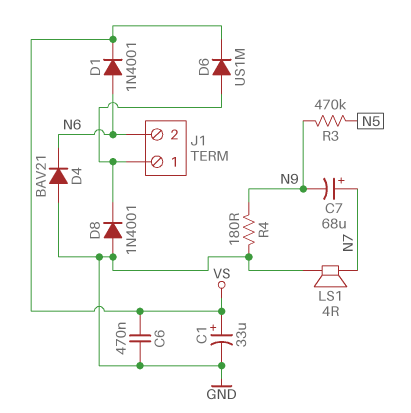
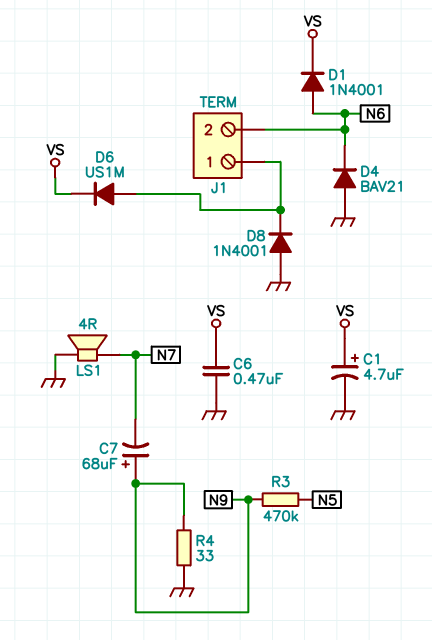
C1: 33uF (plus VS, minus GND) -> 4.7uF (plus VS, minus GND)
C7: 68uF (plus N7, minus N9) -> 68uF (plus N9, minus N7)
R4: 180 (GND, N9) -> 33 (GND, N9)

